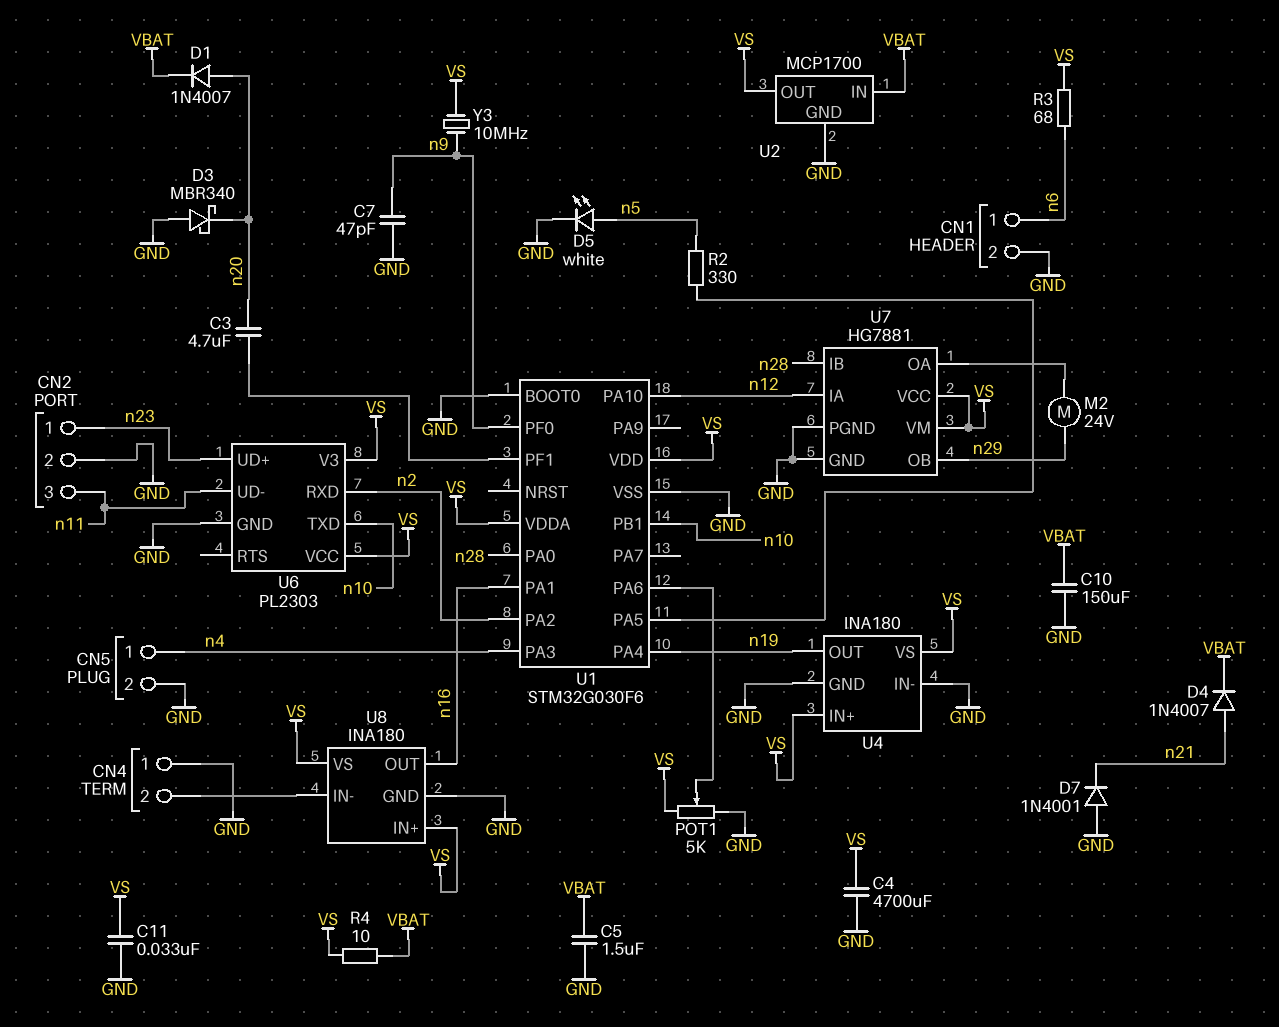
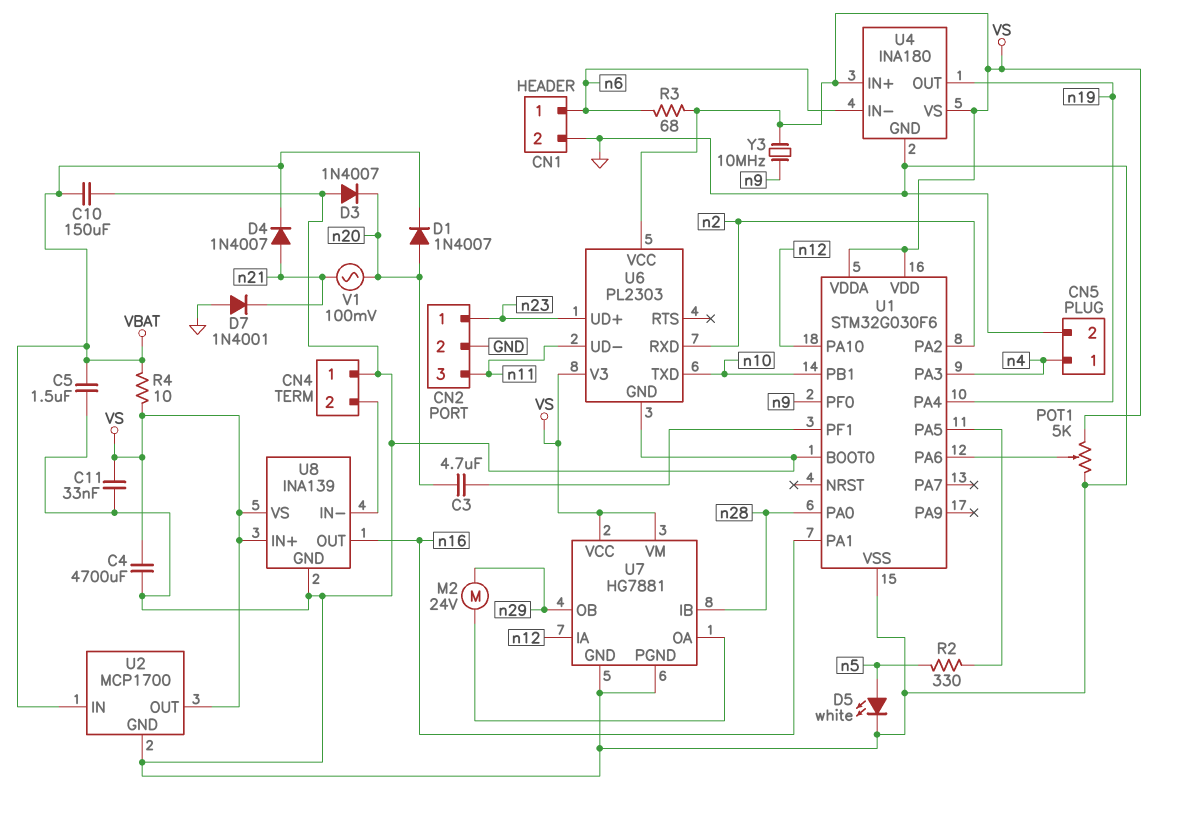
C7: 47pF (GND, n9) -> none
D3: schottky MBR340 (A GND, K n20) -> diode 1N4007 (A GND, K n20)
U4 pin IN-: GND -> n6
U8: INA180 -> INA139
V1: none -> AC 100mV (n20, n21)

